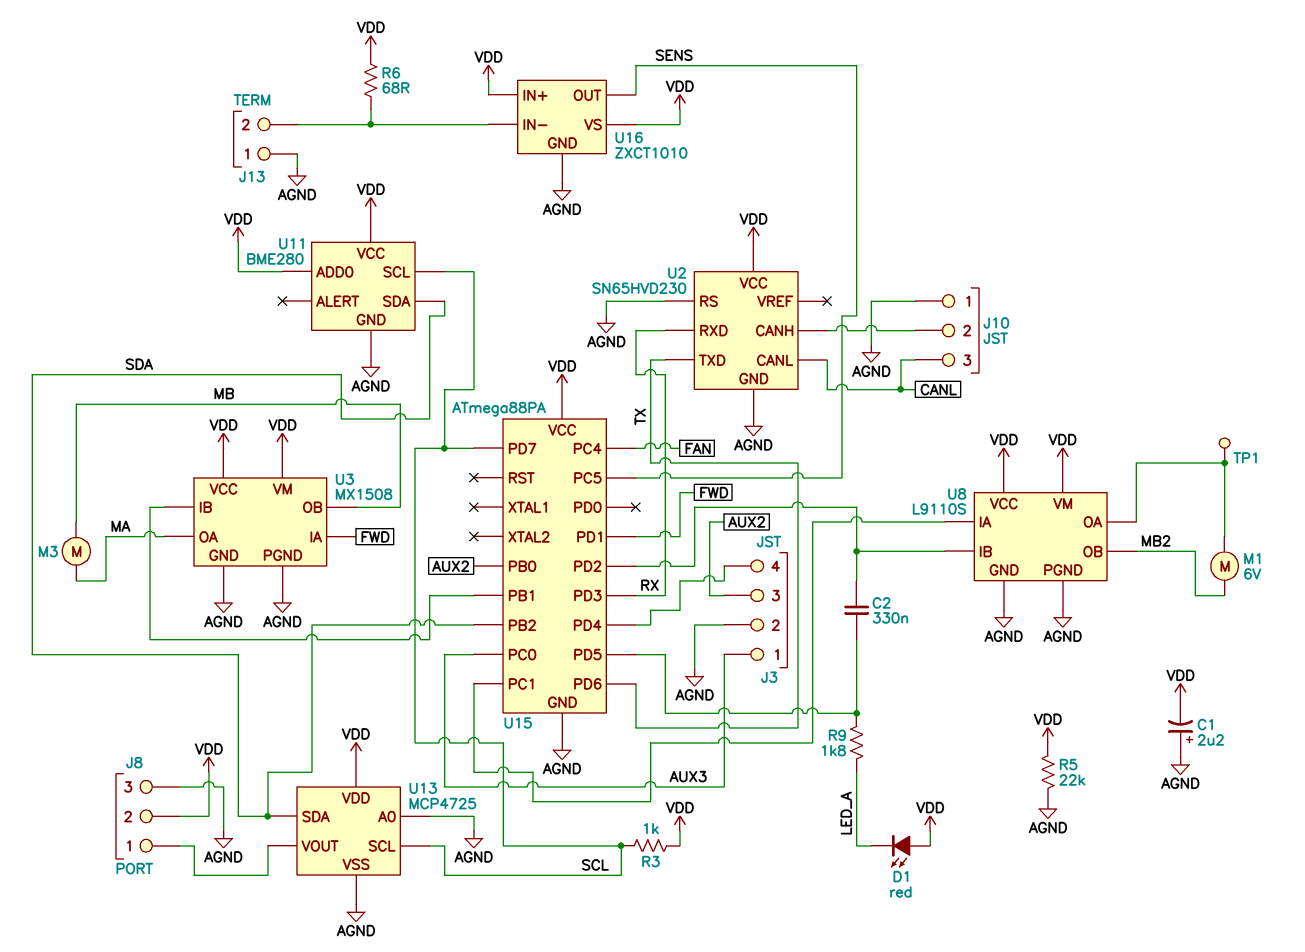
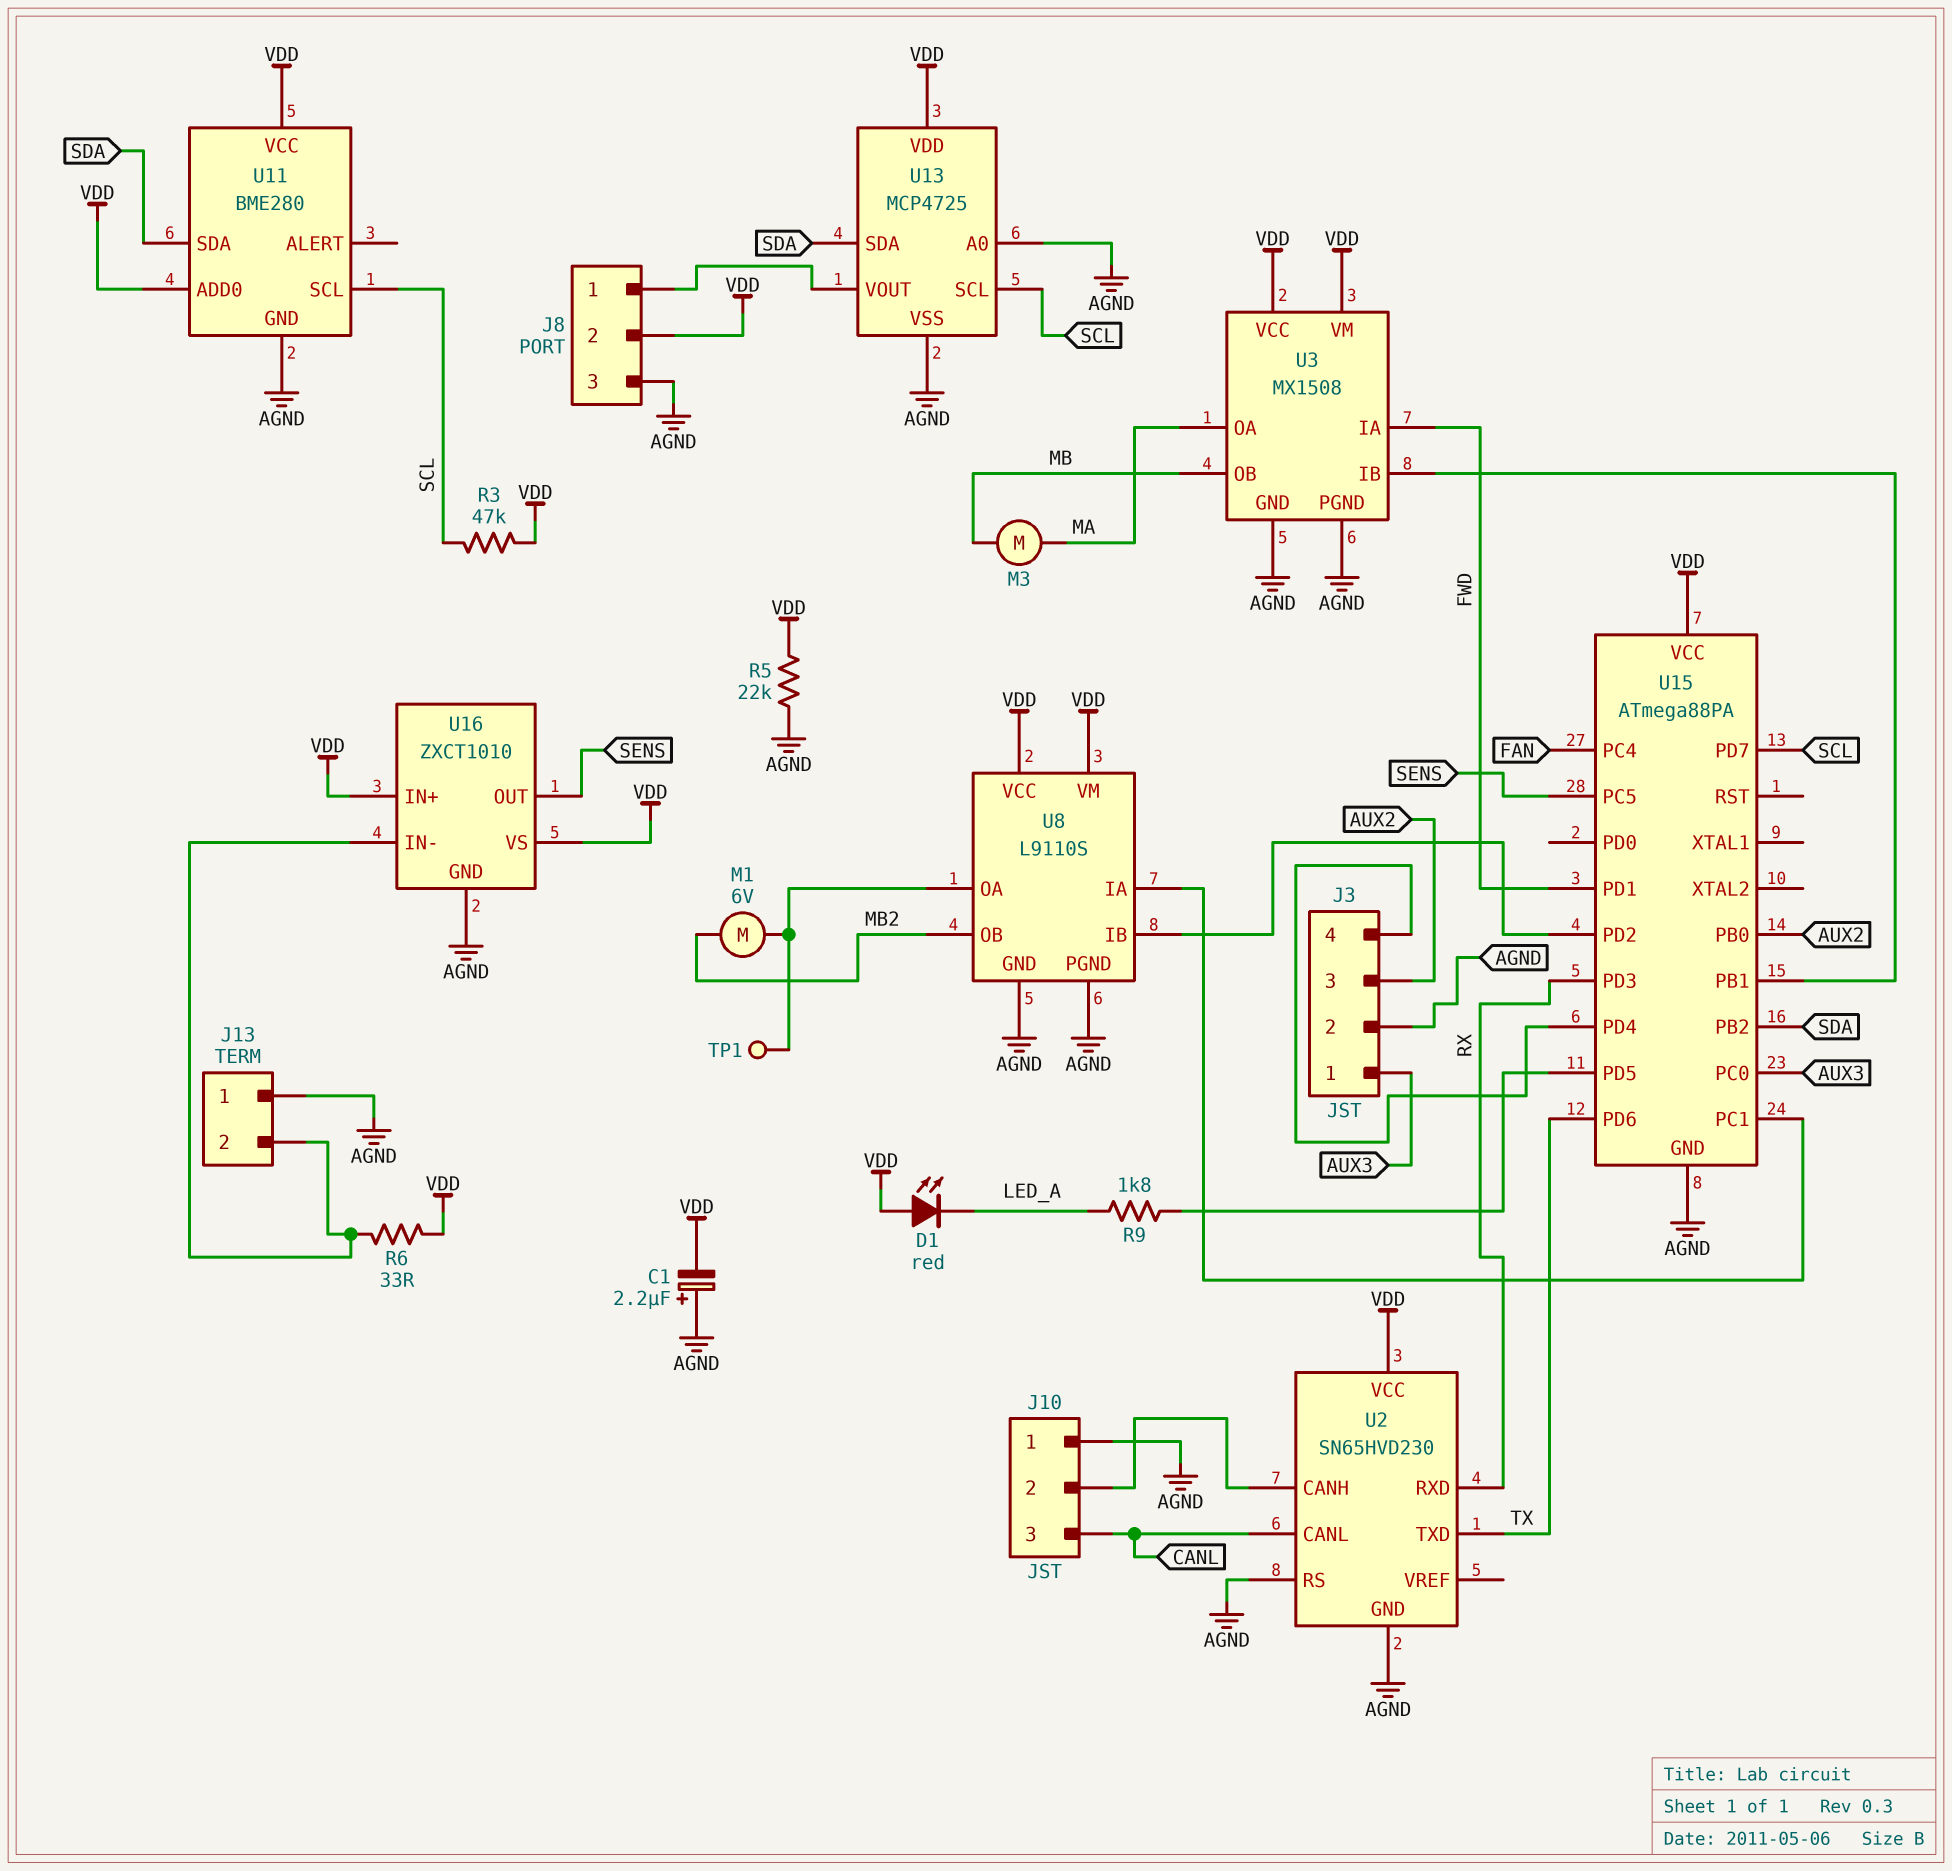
C2: 330nF (U8/IB, U15/PD5) -> none
R3: 1k (SCL, VDD) -> 47k (SCL, VDD)
R6: 68 (J13/2, VDD) -> 33 (J13/2, VDD)

